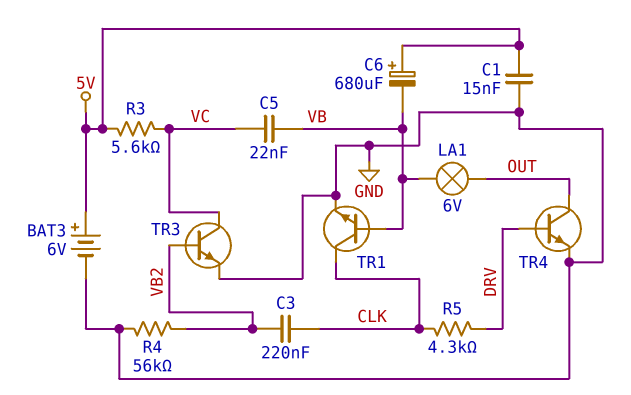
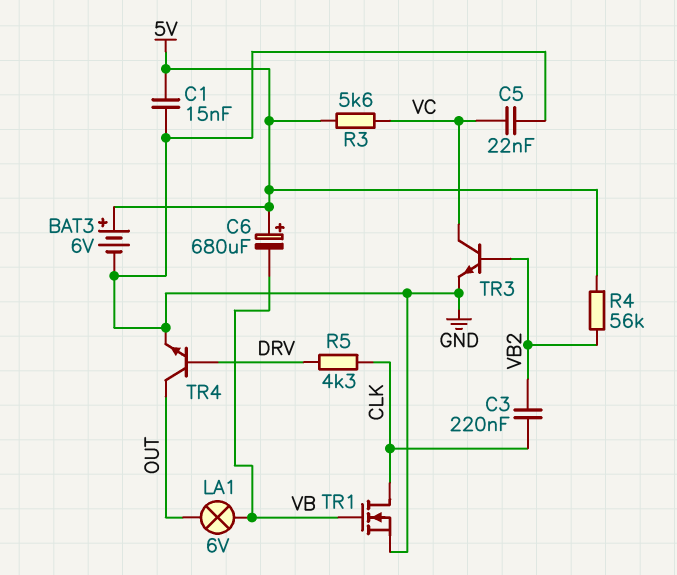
C5: 22nF (VB, VC) -> 22nF (GND, VC)
R4: 56k (GND, VB2) -> 56k (5V, VB2)
TR1: NPN (B VB, C CLK, E GND) -> NMOS (G VB, D CLK, S GND)

